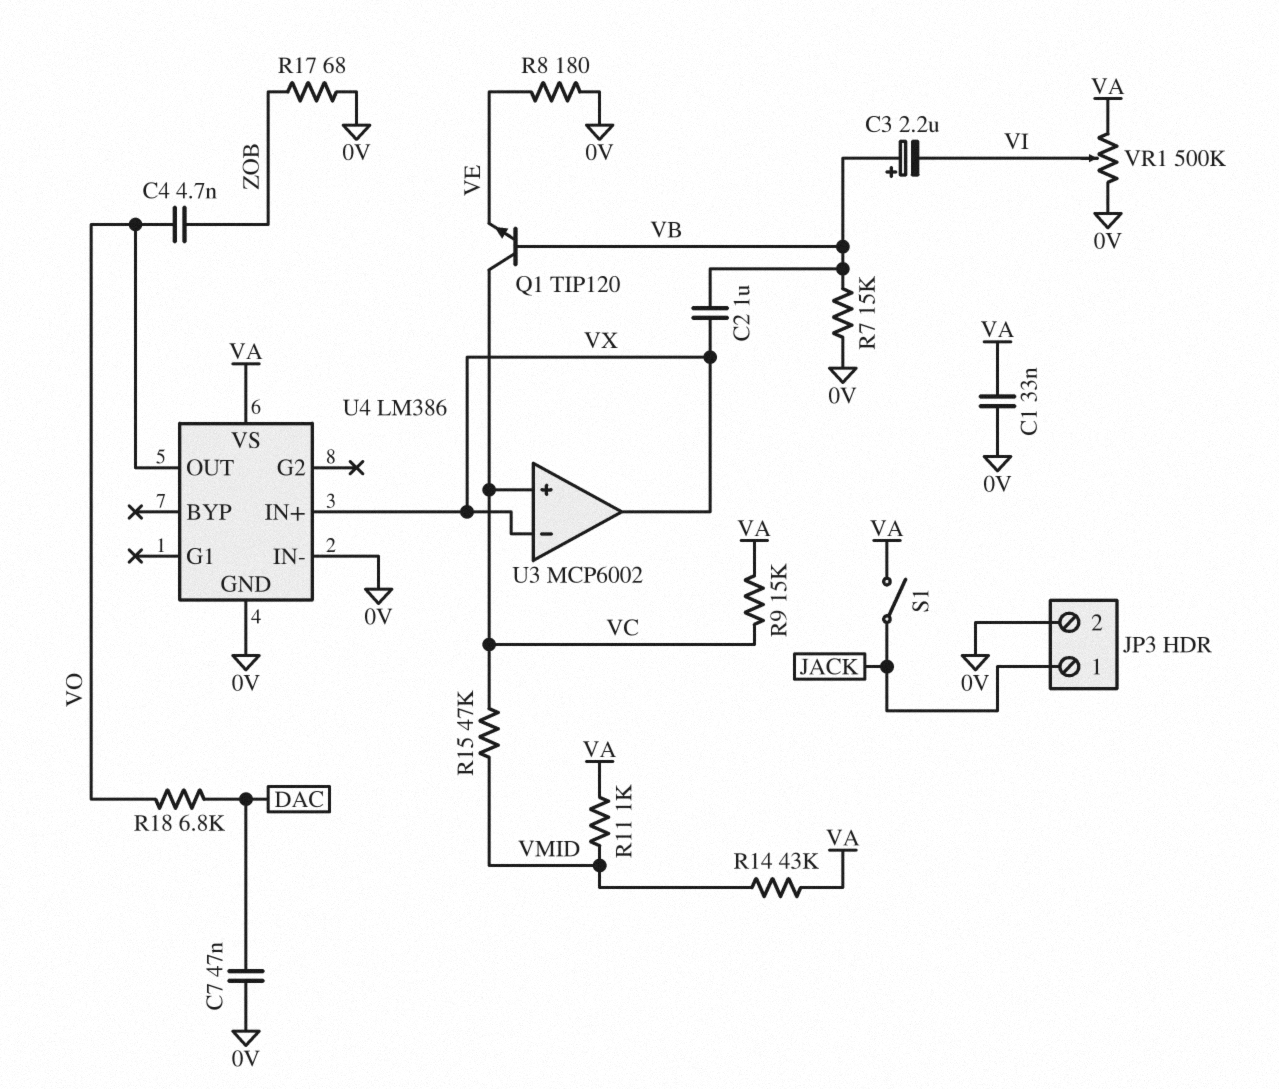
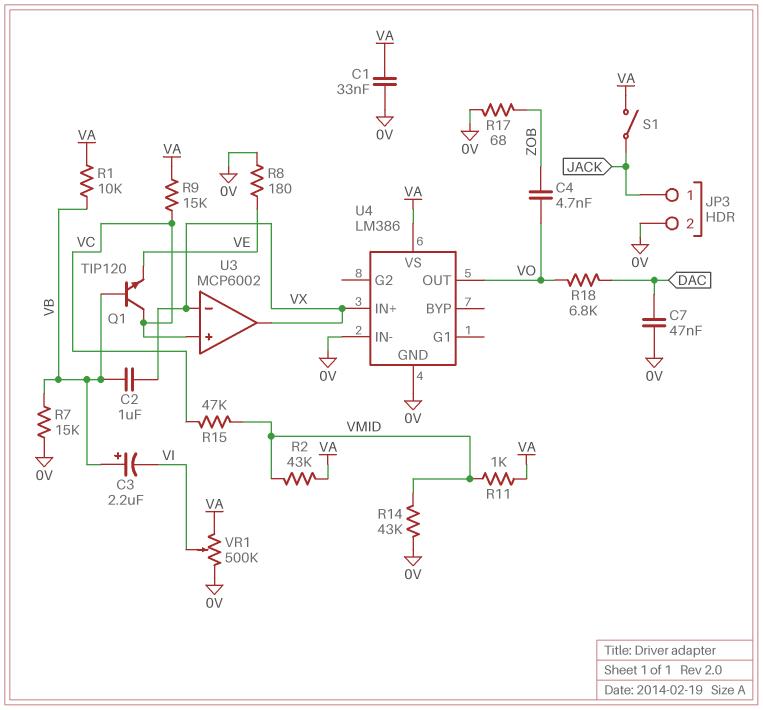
R1: none -> 10k (VA, VB)
R2: none -> 43k (VA, VMID)
R14: 43k (VA, VMID) -> 43k (0V, VMID)

